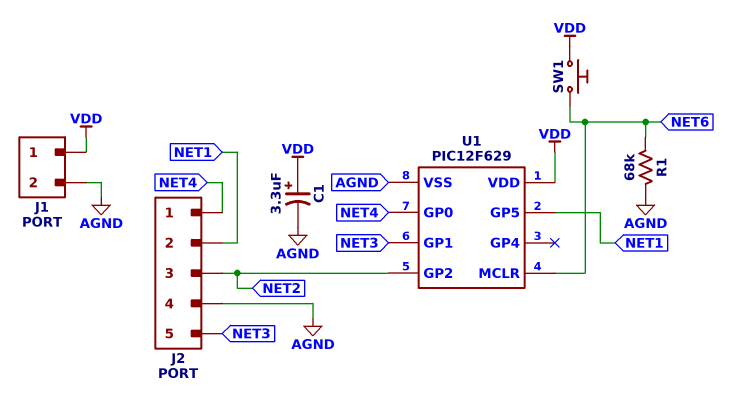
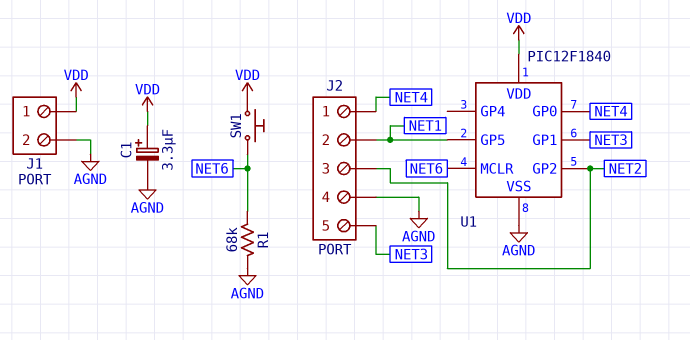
U1: PIC12F629 -> PIC12F1840

